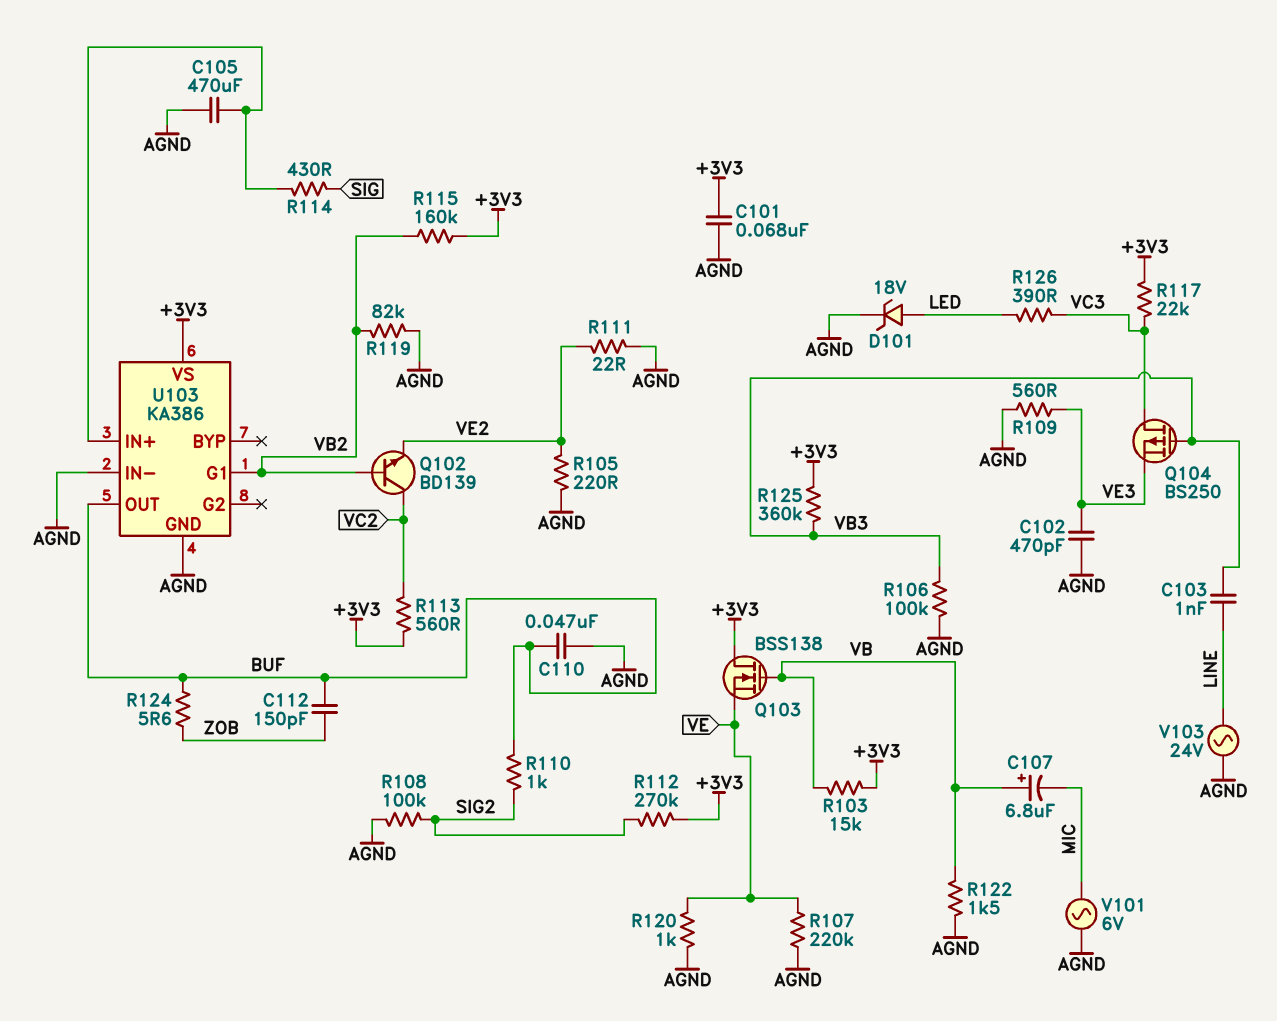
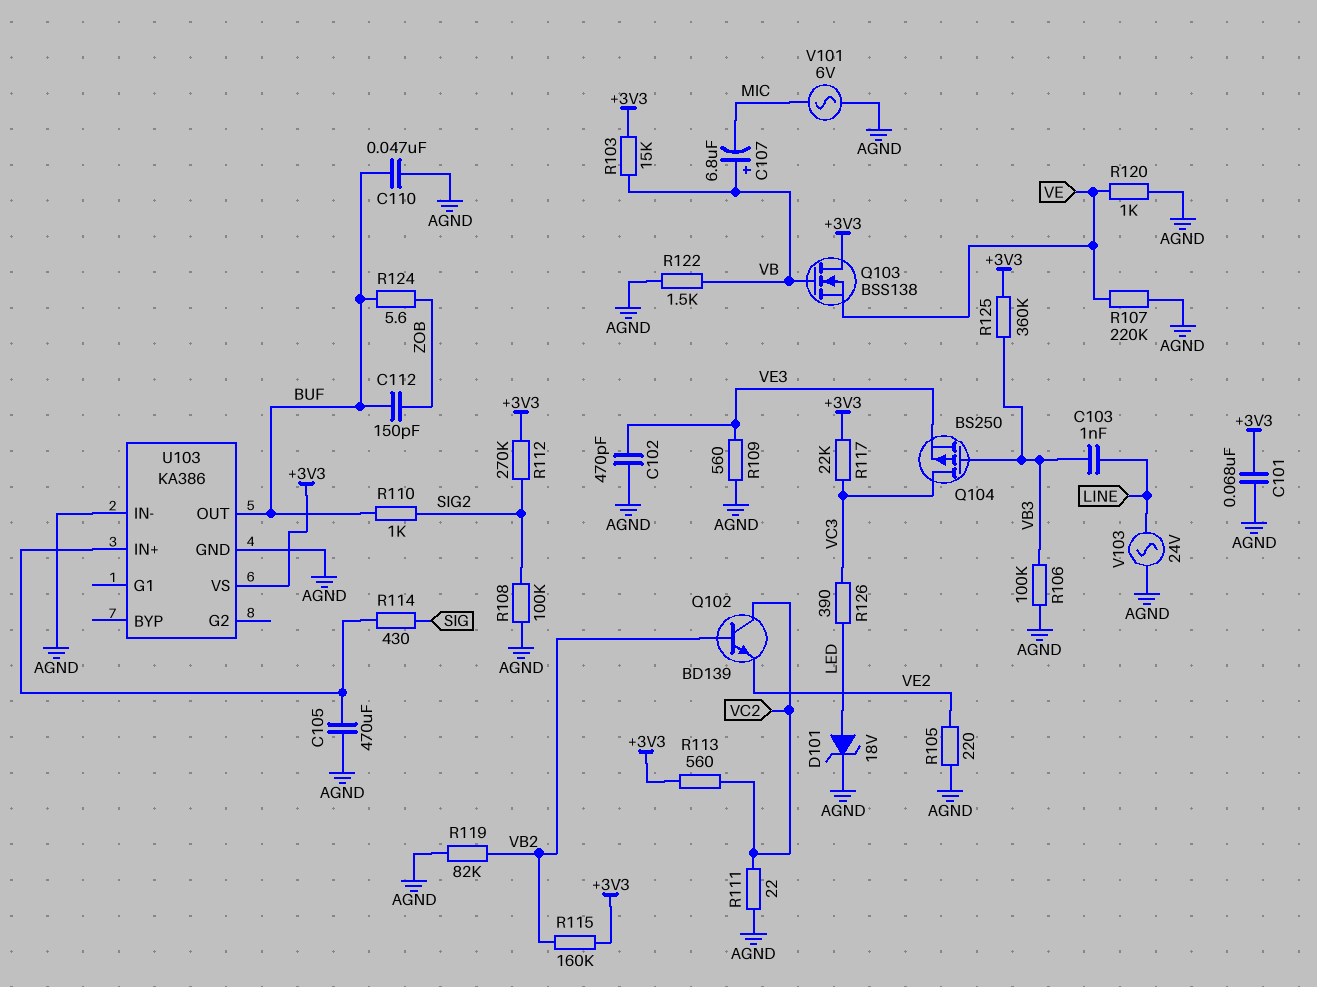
R111: 22 (AGND, VE2) -> 22 (AGND, VC2)
U103 pin G1: VB2 -> none

